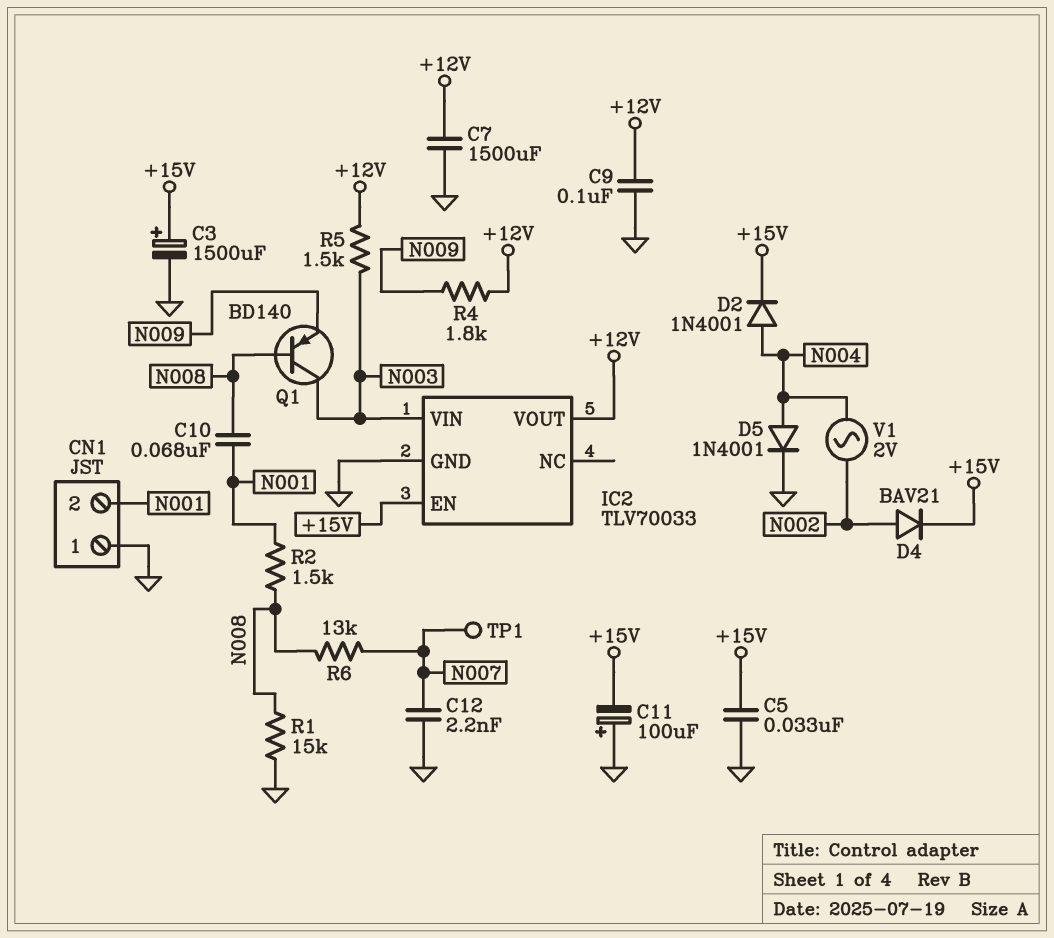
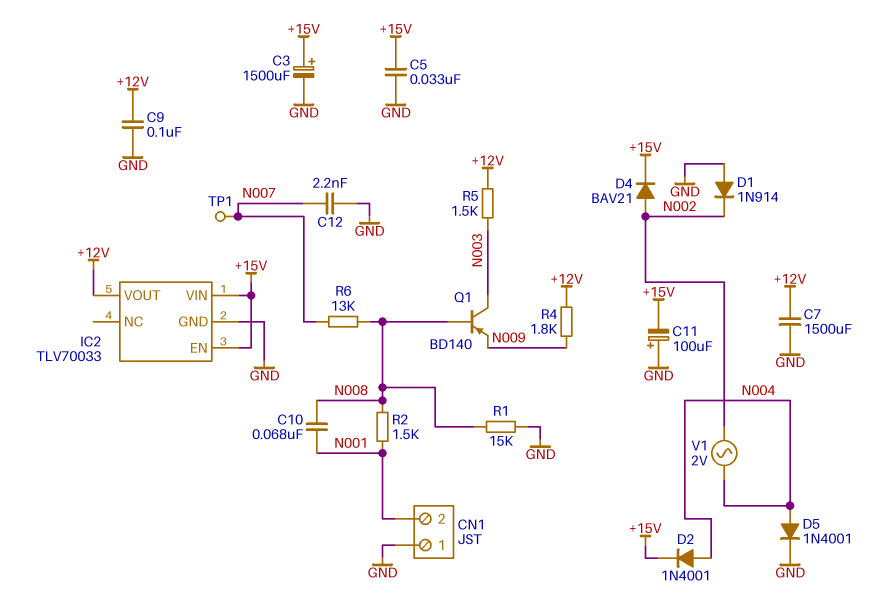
D1: none -> diode 1N914 (A GND, K N002)
IC2 pin VIN: N003 -> +15V

